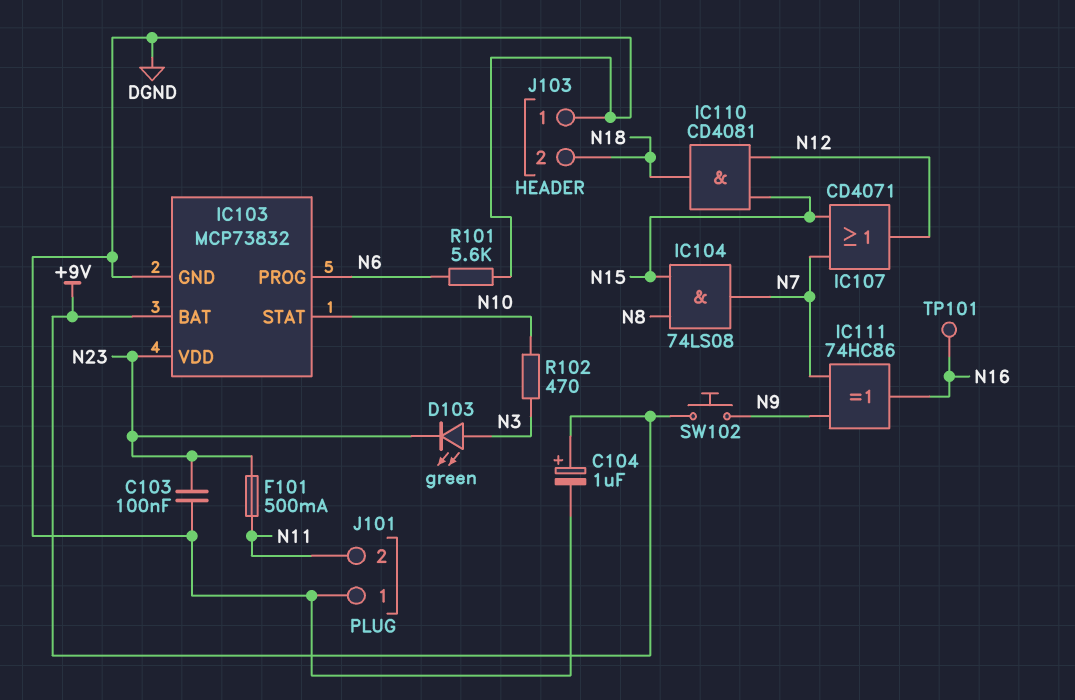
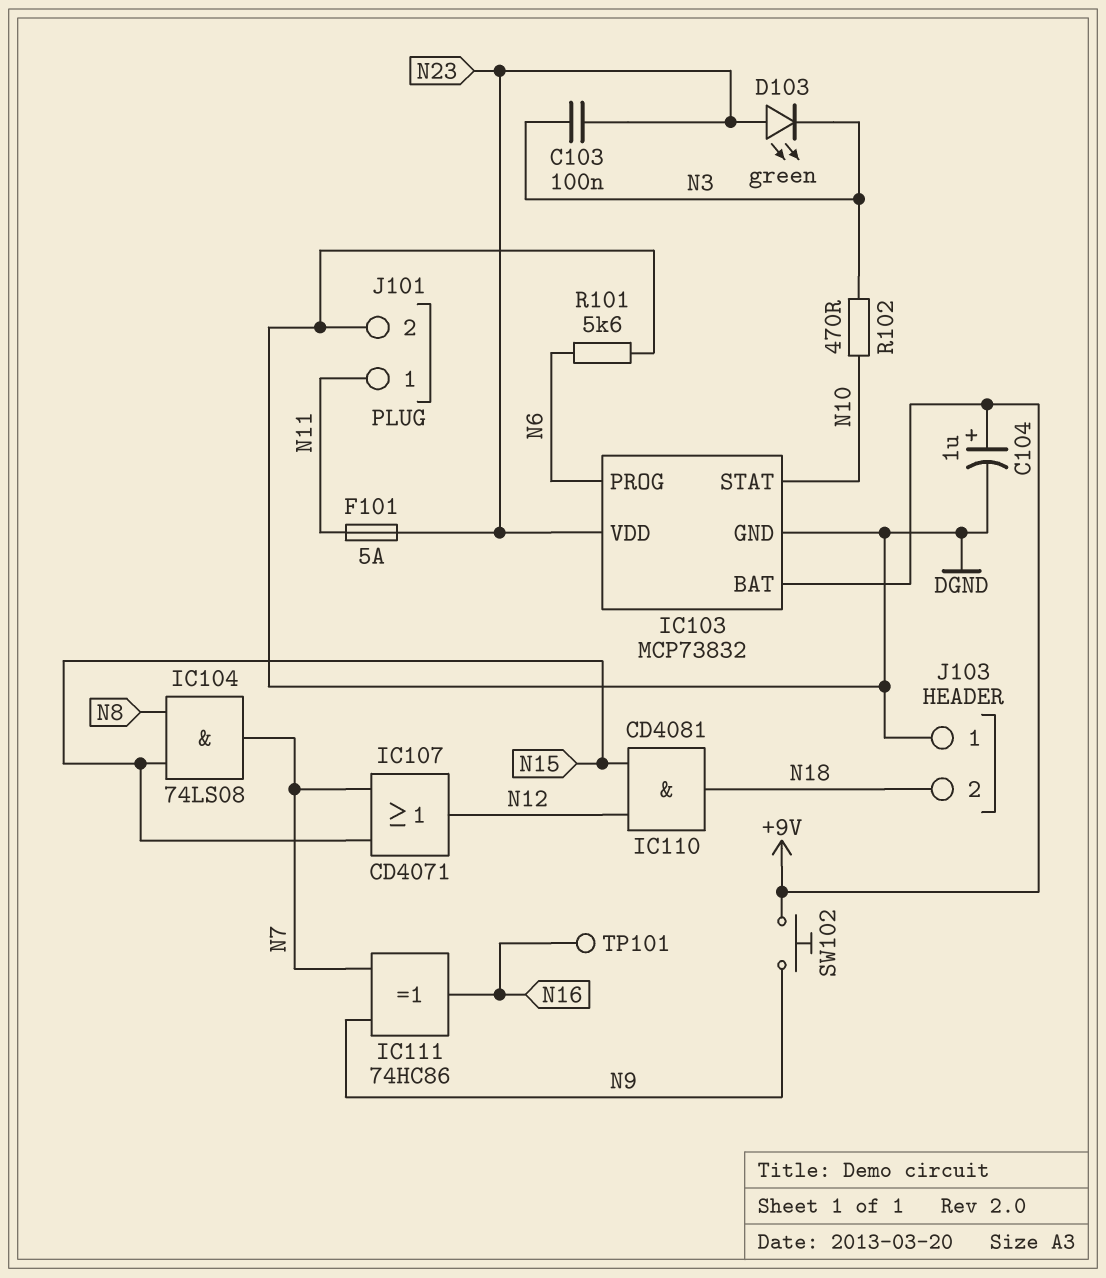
C103: 100nF (DGND, N23) -> 100nF (N3, N23)
D103: LED green (A N3, K N23) -> LED green (A N23, K N3)
F101: 500mA (N11, N23) -> 5A (N11, N23)
J101 pin 1: DGND -> N11
J101 pin 2: N11 -> DGND

